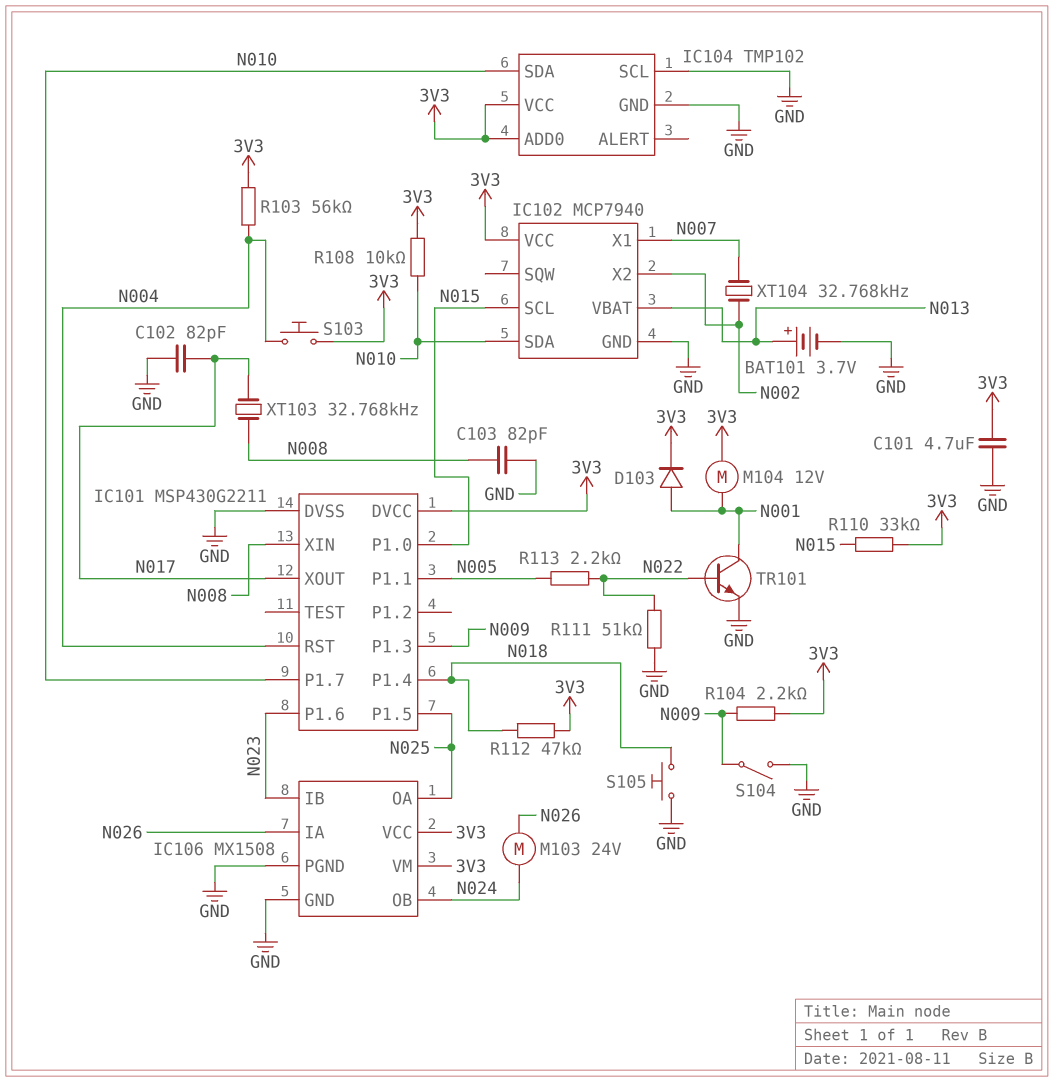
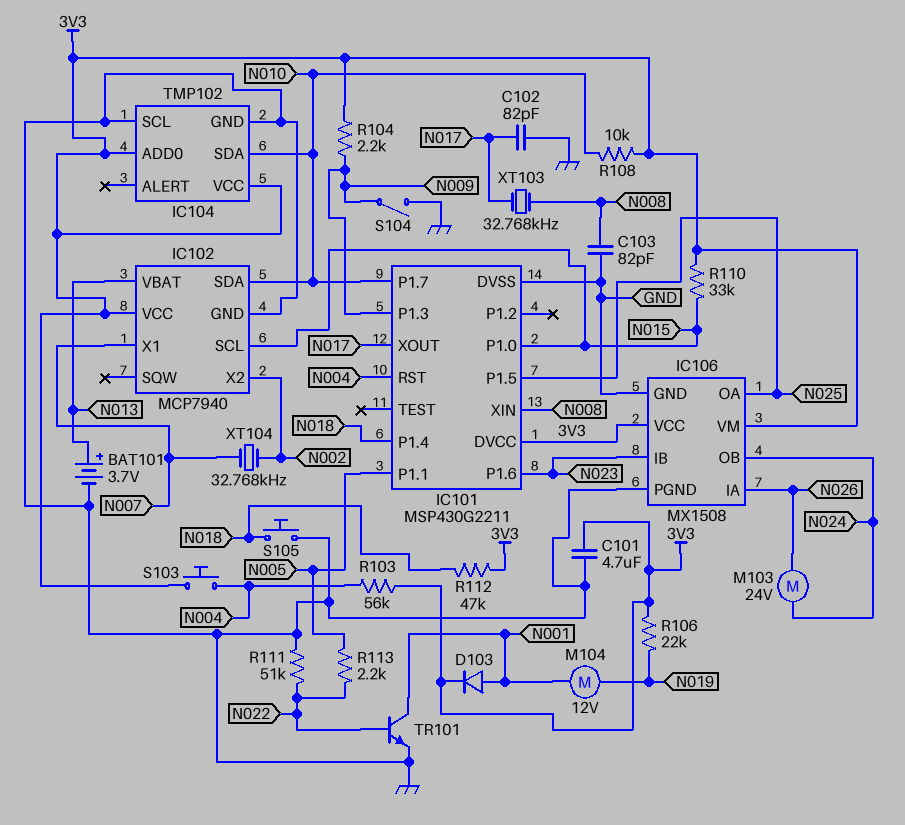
M104: motor 12V (3V3, N001) -> motor 12V (N001, N019)
R106: none -> 22k (3V3, N019)

